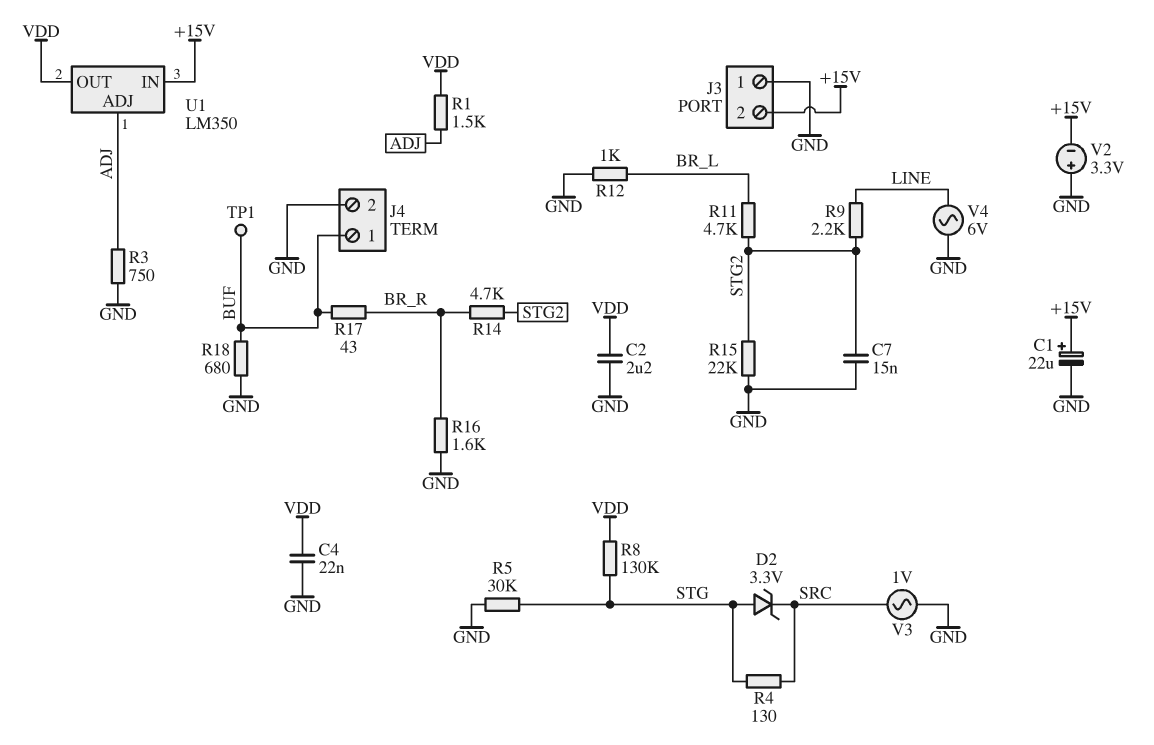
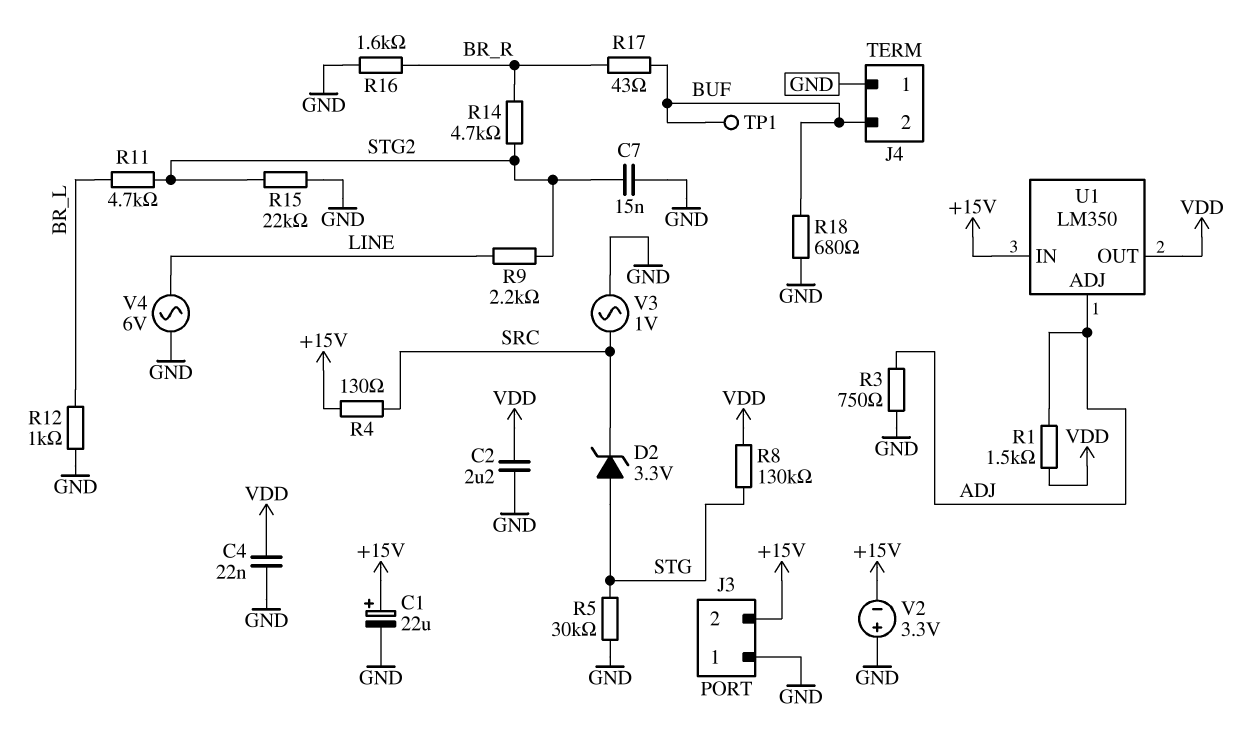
J4 pin 1: BUF -> GND
J4 pin 2: GND -> BUF
R4: 130 (SRC, STG) -> 130 (+15V, SRC)

